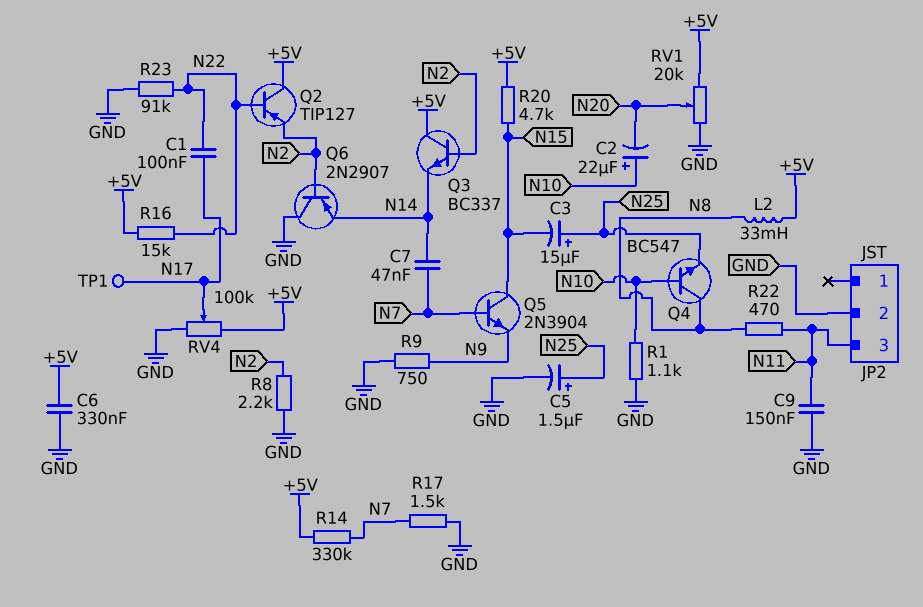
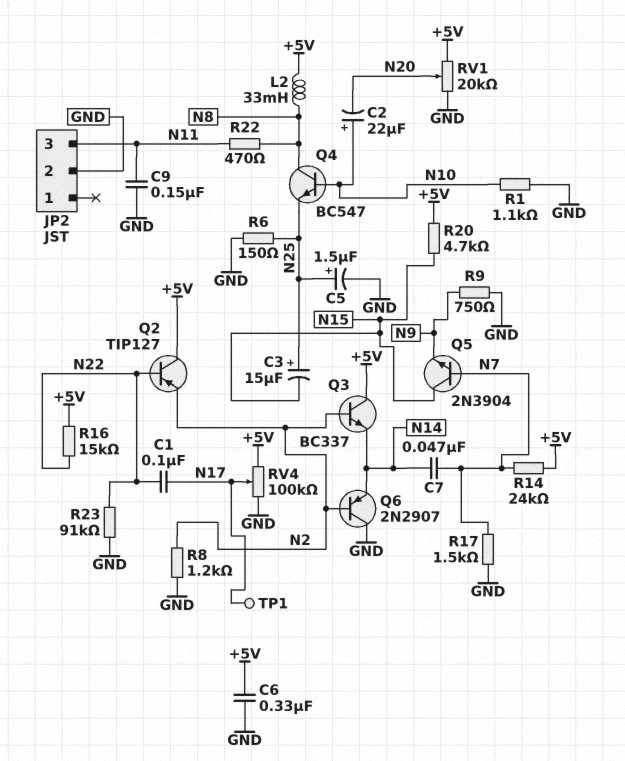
R6: none -> 150 (GND, N25)
R8: 2.2k (GND, N2) -> 1.2k (GND, N2)
R14: 330k (+5V, N7) -> 24k (+5V, N7)

